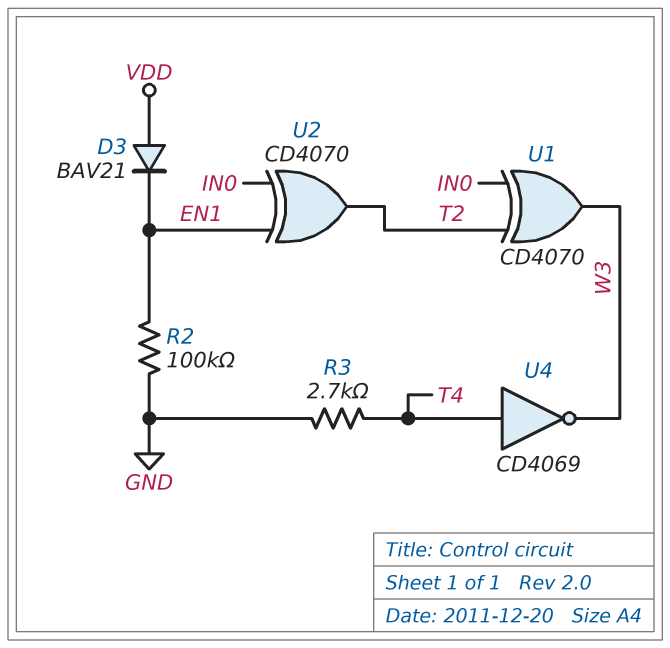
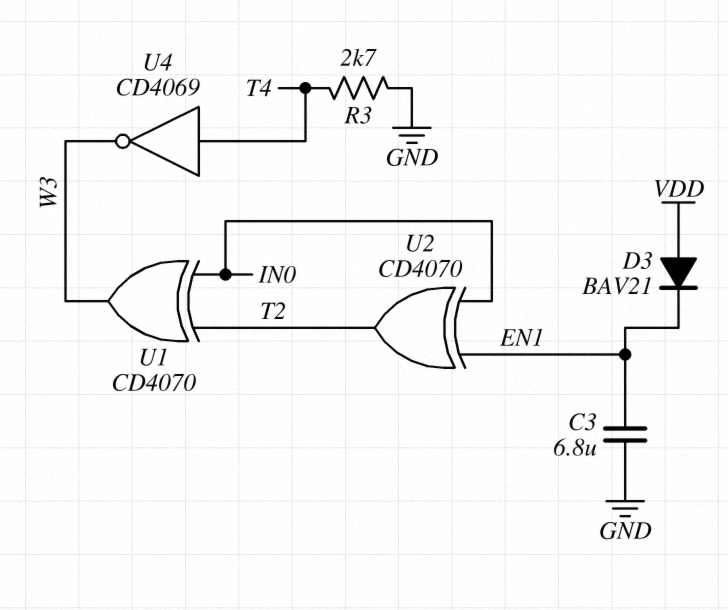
C3: none -> 6.8uF (EN1, GND)
R2: 100k (EN1, GND) -> none

